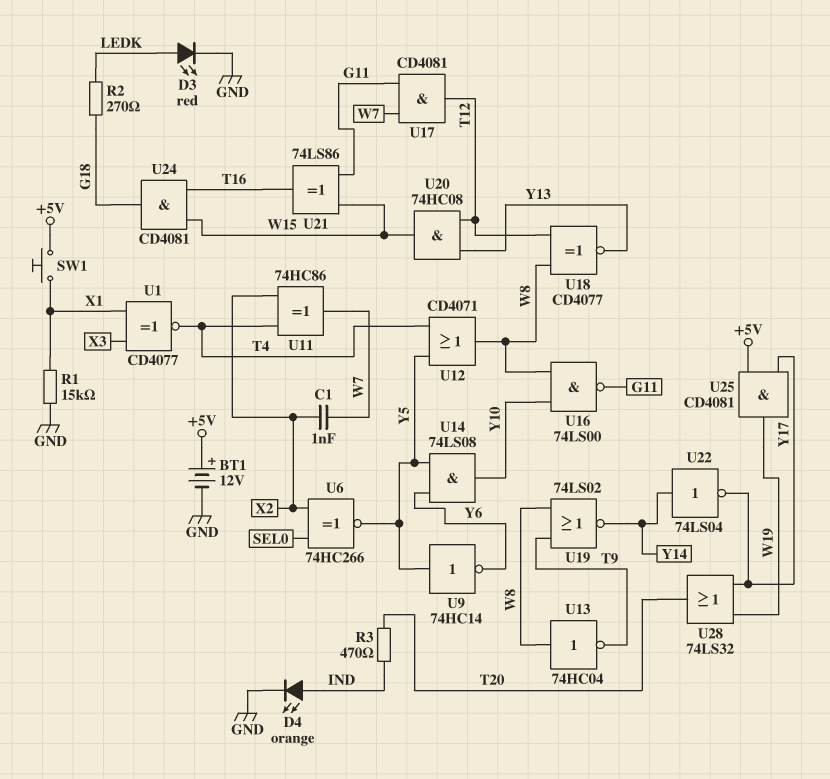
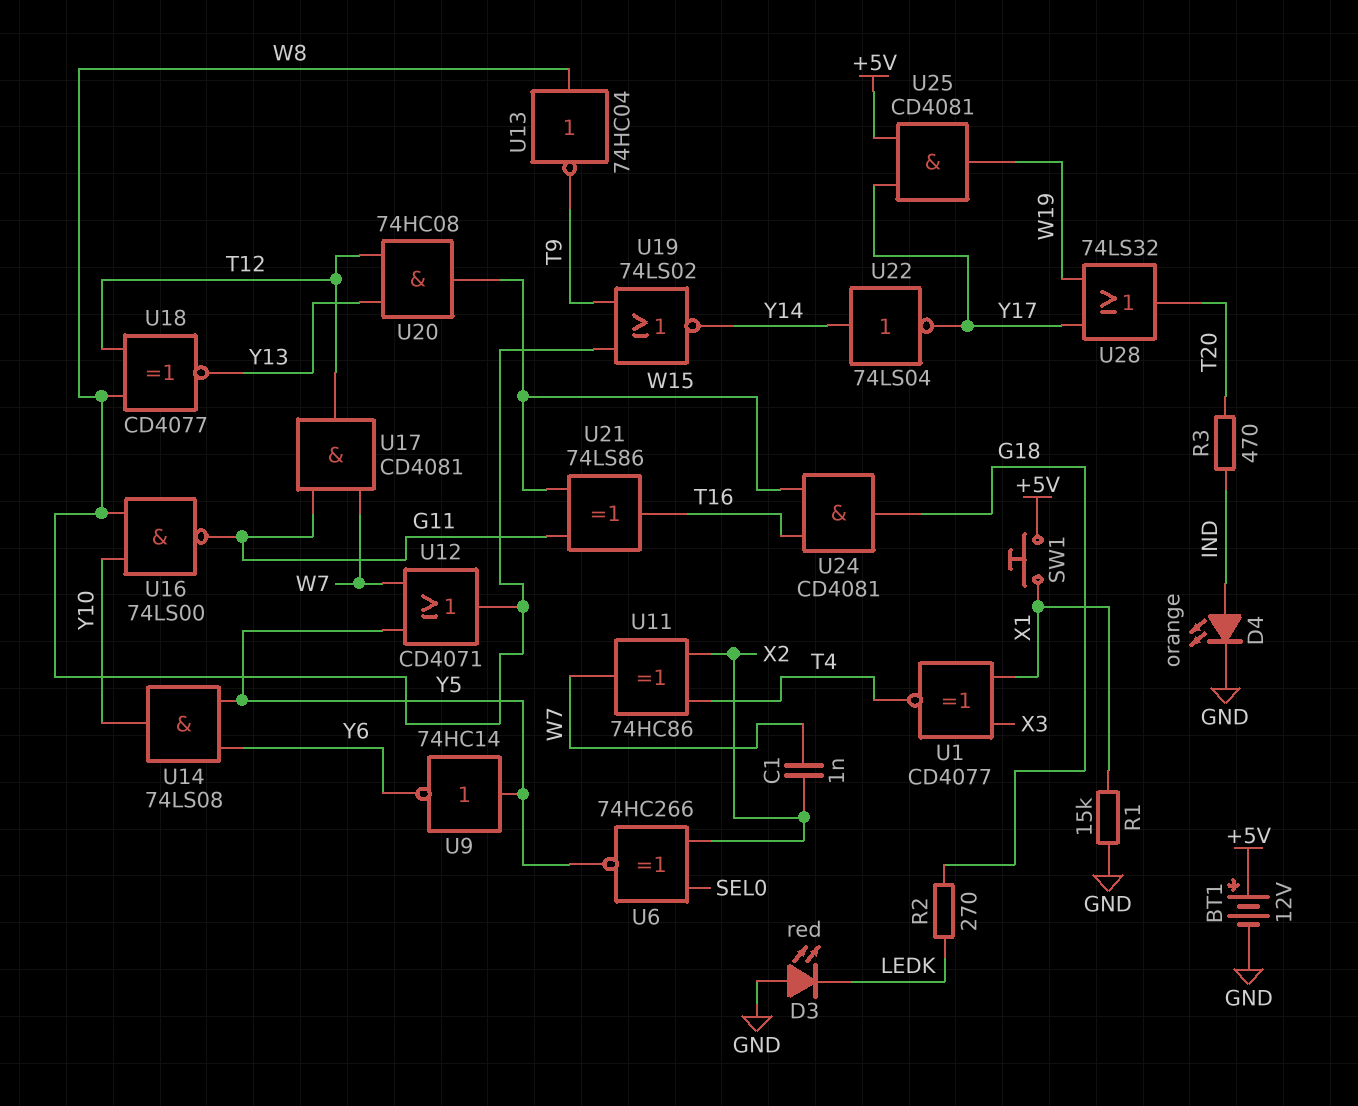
D3: LED red (A LEDK, K GND) -> LED red (A GND, K LEDK)
U12: OR CD4071 (in T4, in Y5, out W8) -> OR CD4071 (in W7, in Y5, out W8)

